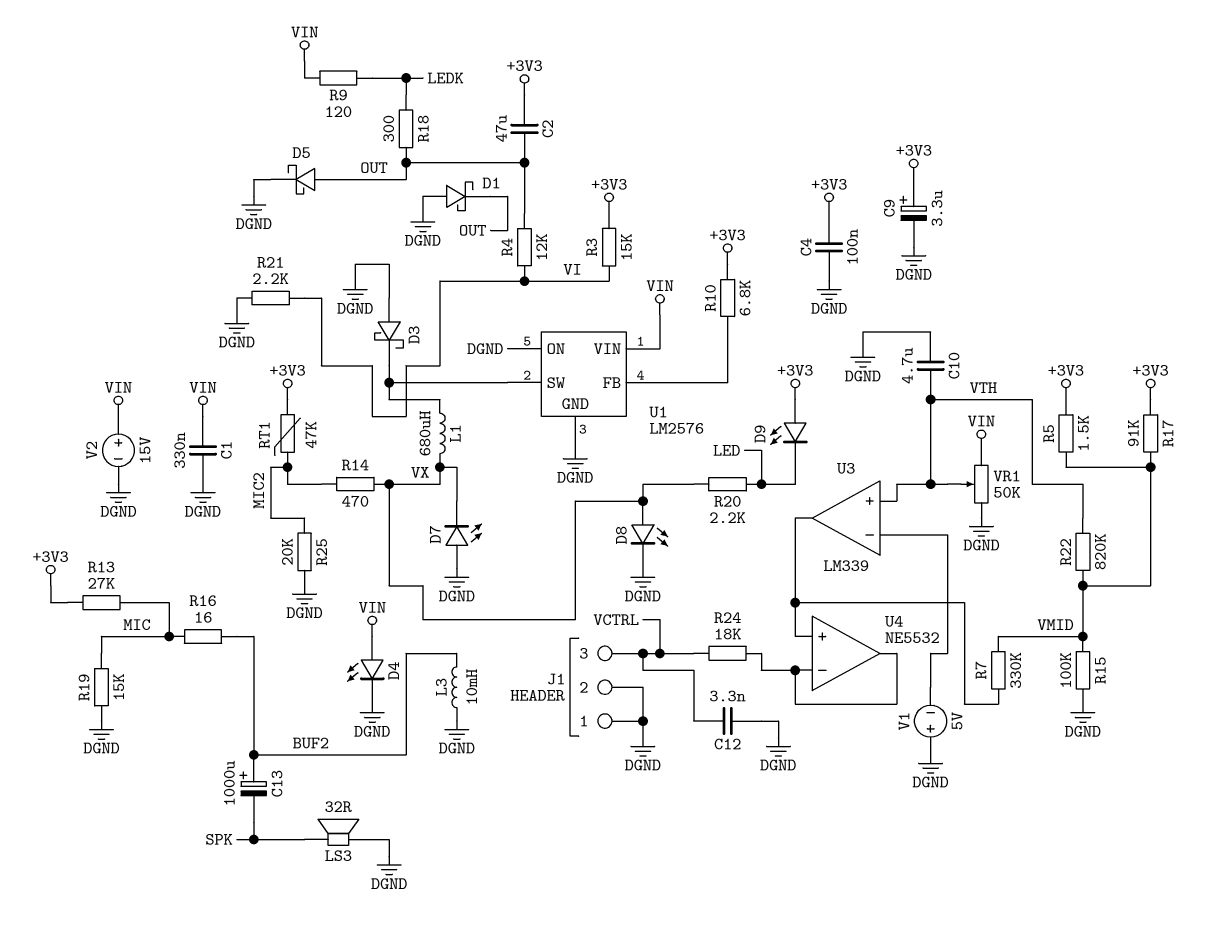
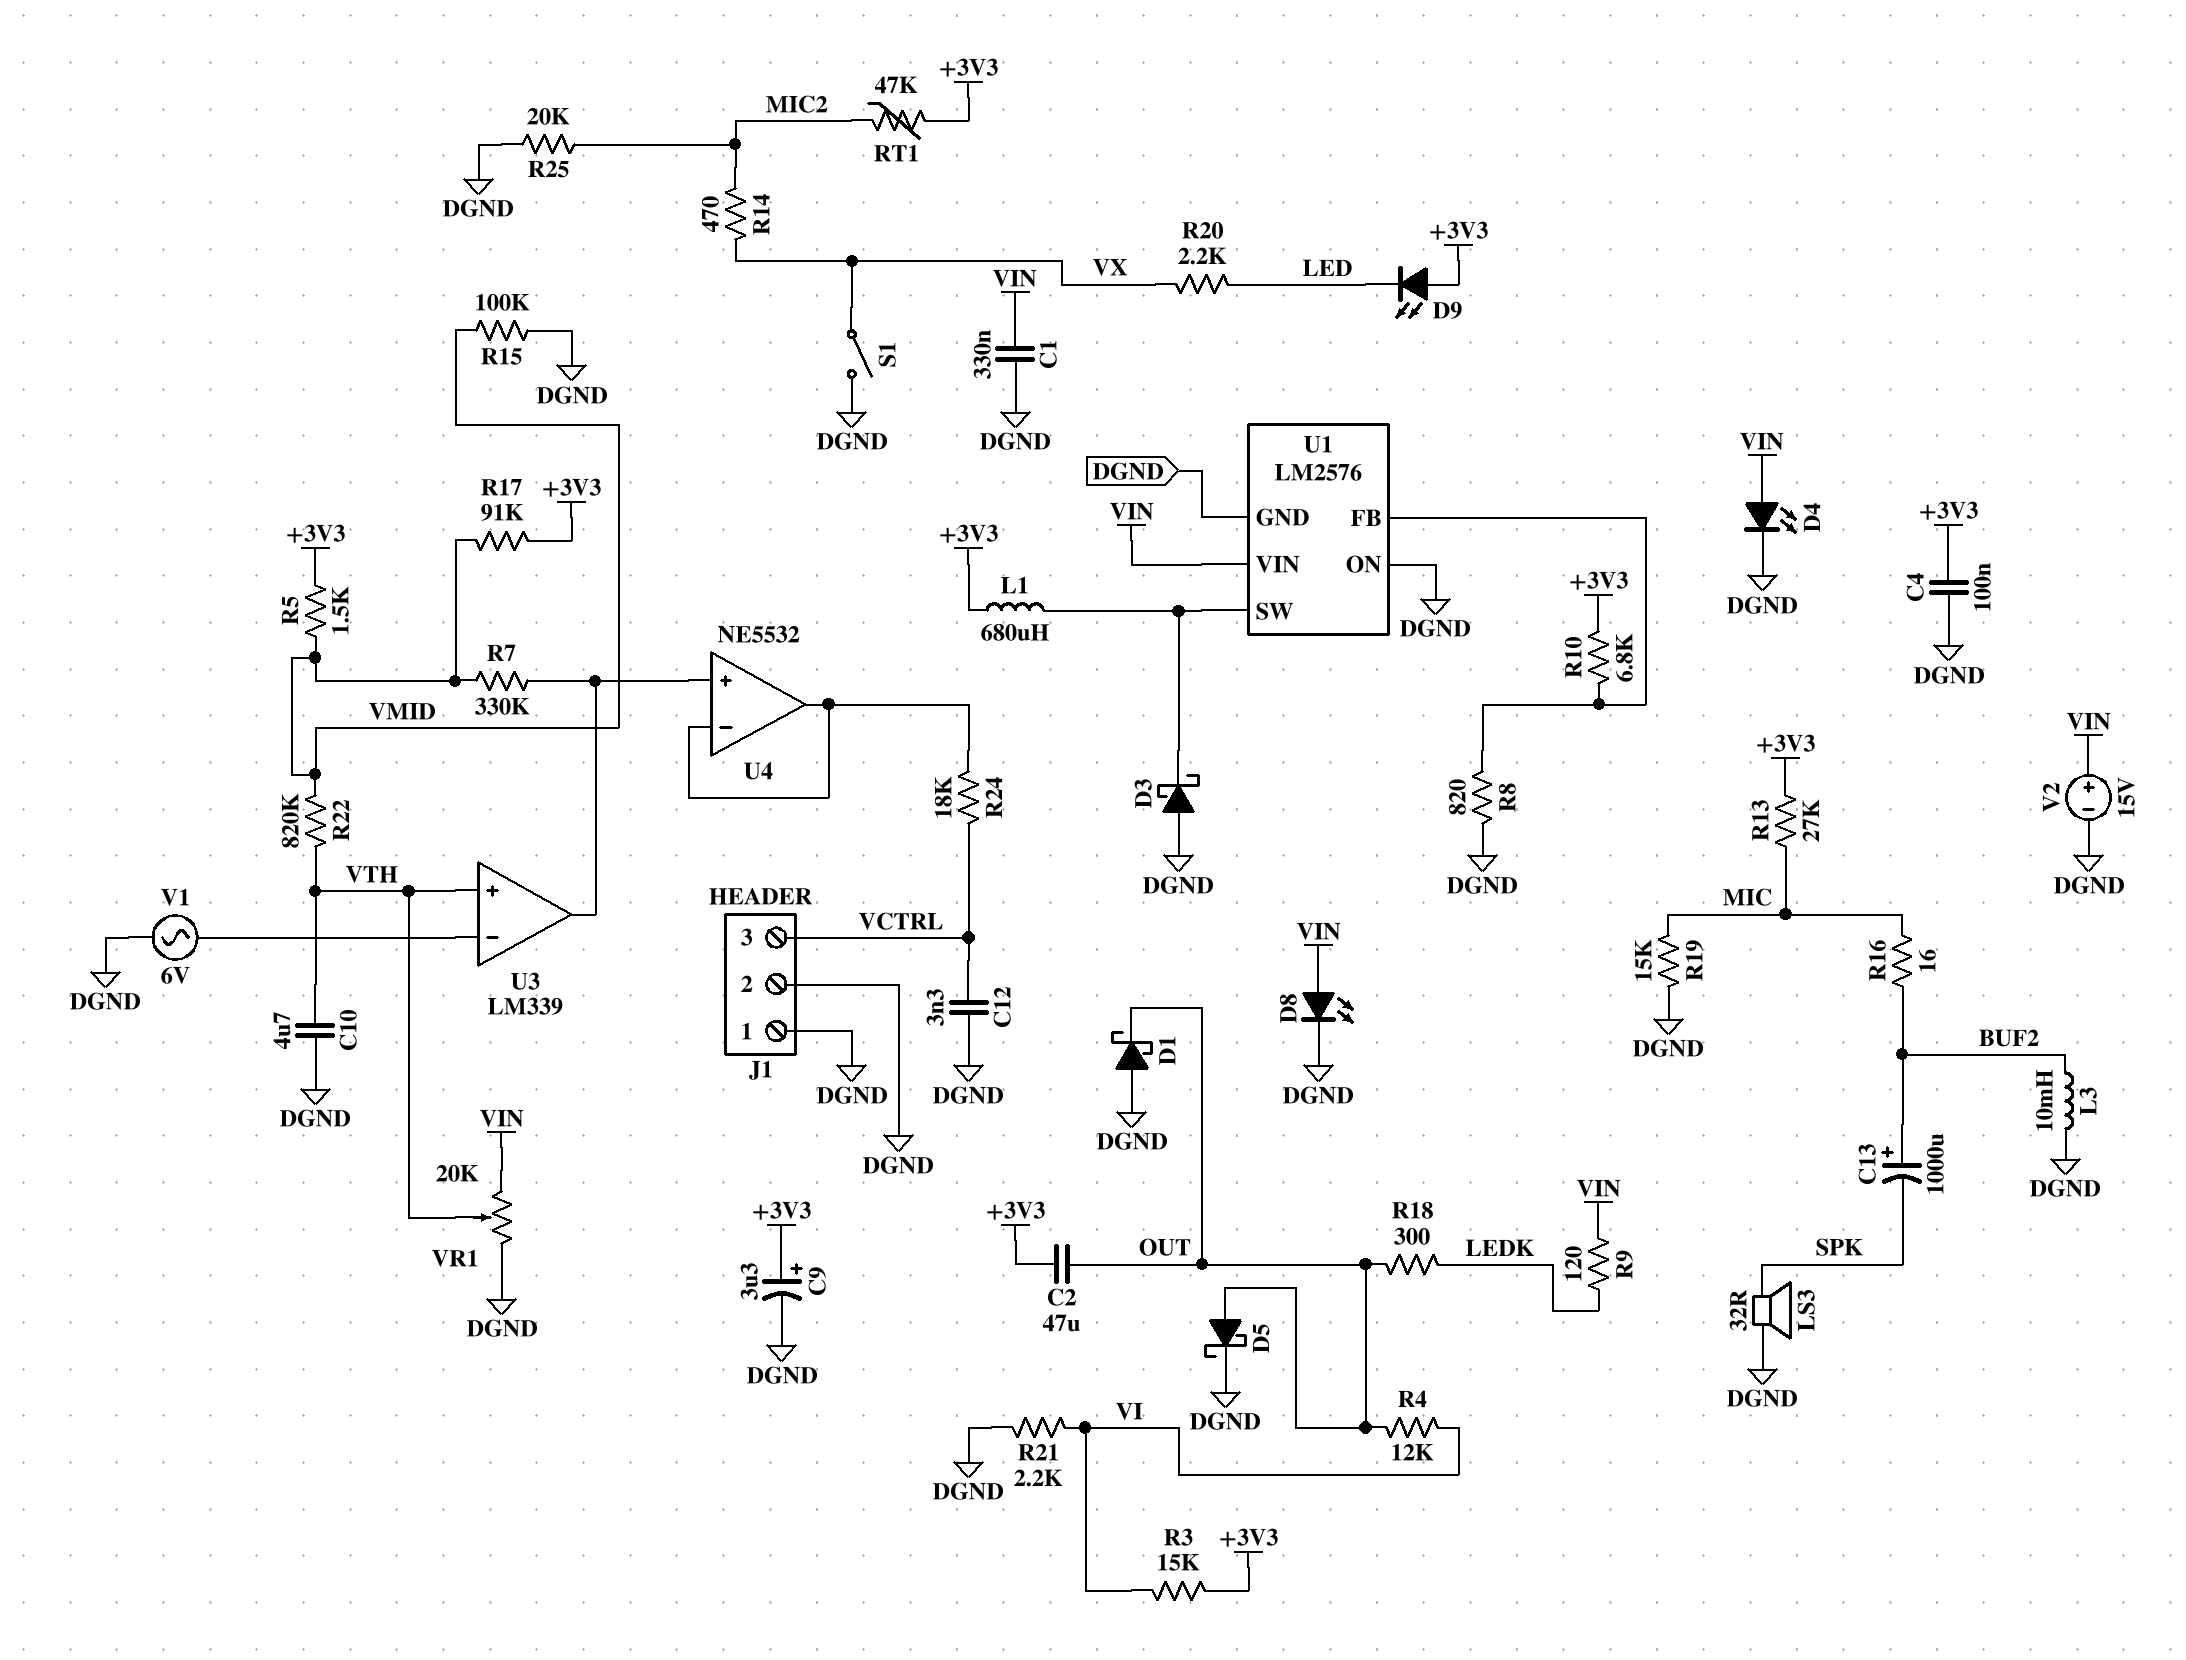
D7: LED (A DGND, K VX) -> none
D8: LED (A VX, K DGND) -> LED (A VIN, K DGND)
L1: 680uH (U1/SW, VX) -> 680uH (+3V3, U1/SW)
R8: none -> 820 (DGND, U1/FB)
S1: none -> switch (DGND, VX)
V1: 5V (plus DGND, minus U3/in-) -> AC 6V (DGND, U3/in-)
VR1: 50k (DGND, VIN, wiper VTH) -> 20k (DGND, VIN, wiper VTH)

